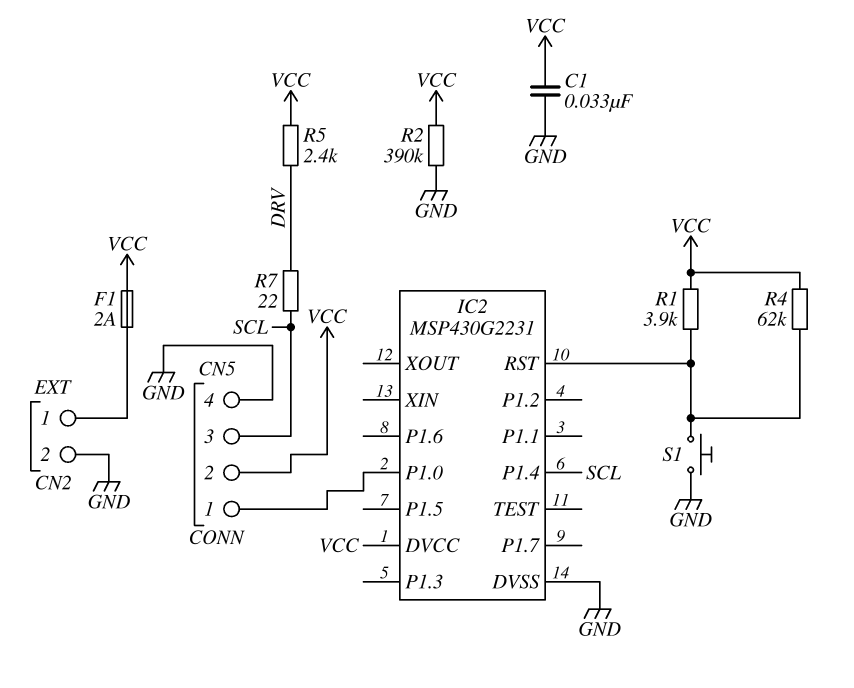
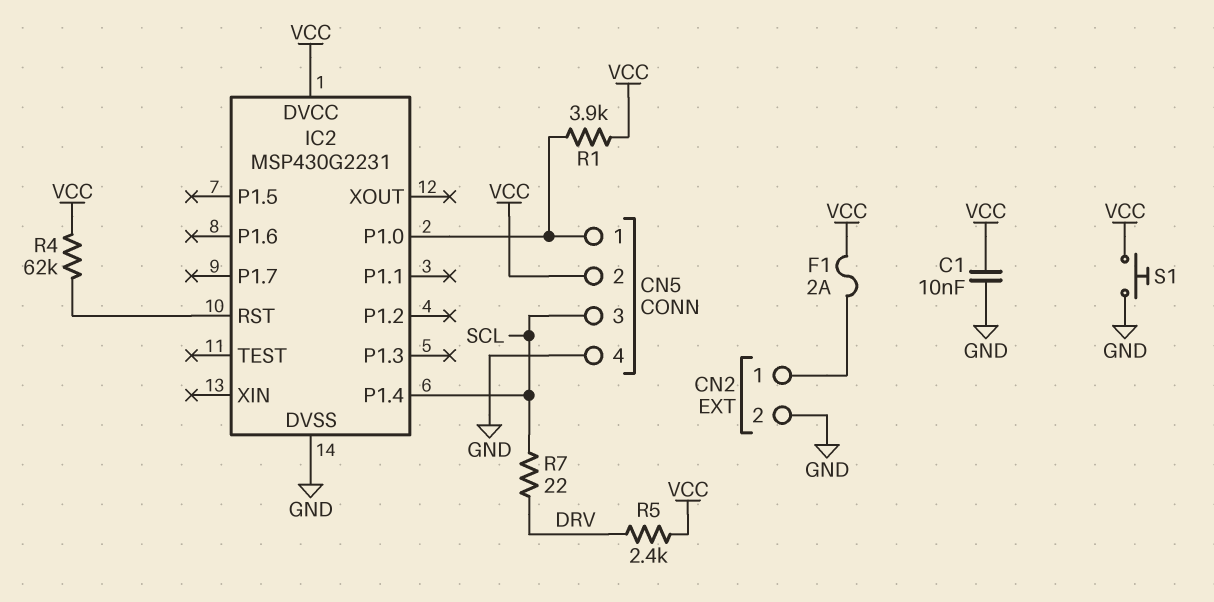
C1: 33nF (GND, VCC) -> 10nF (GND, VCC)
R1: 3.9k (IC2/RST, VCC) -> 3.9k (CN5/1, VCC)
R2: 390k (GND, VCC) -> none
S1: button (GND, IC2/RST) -> button (GND, VCC)

